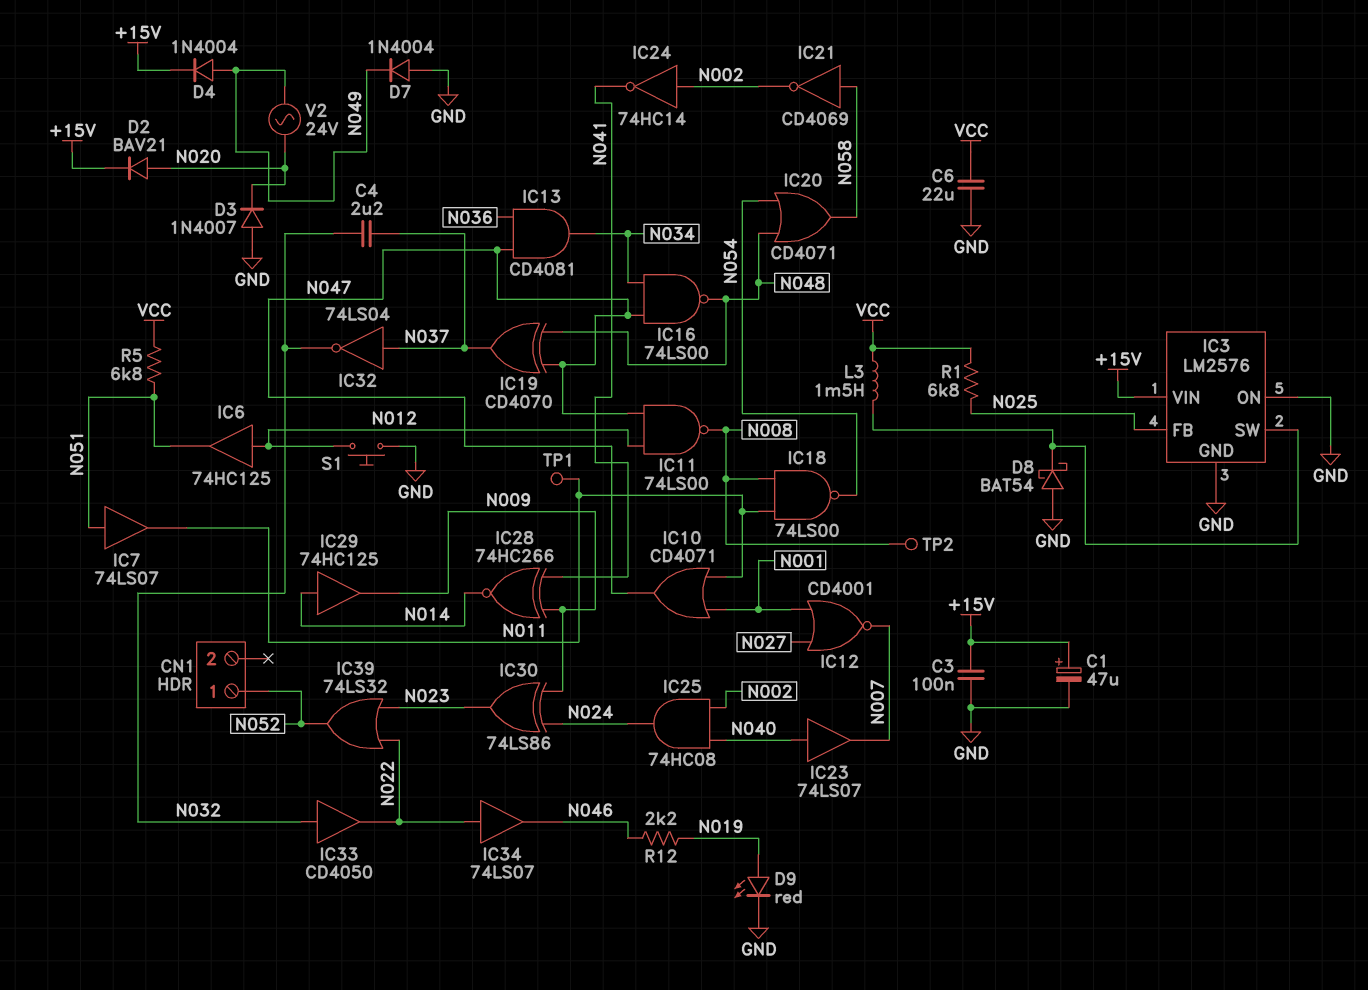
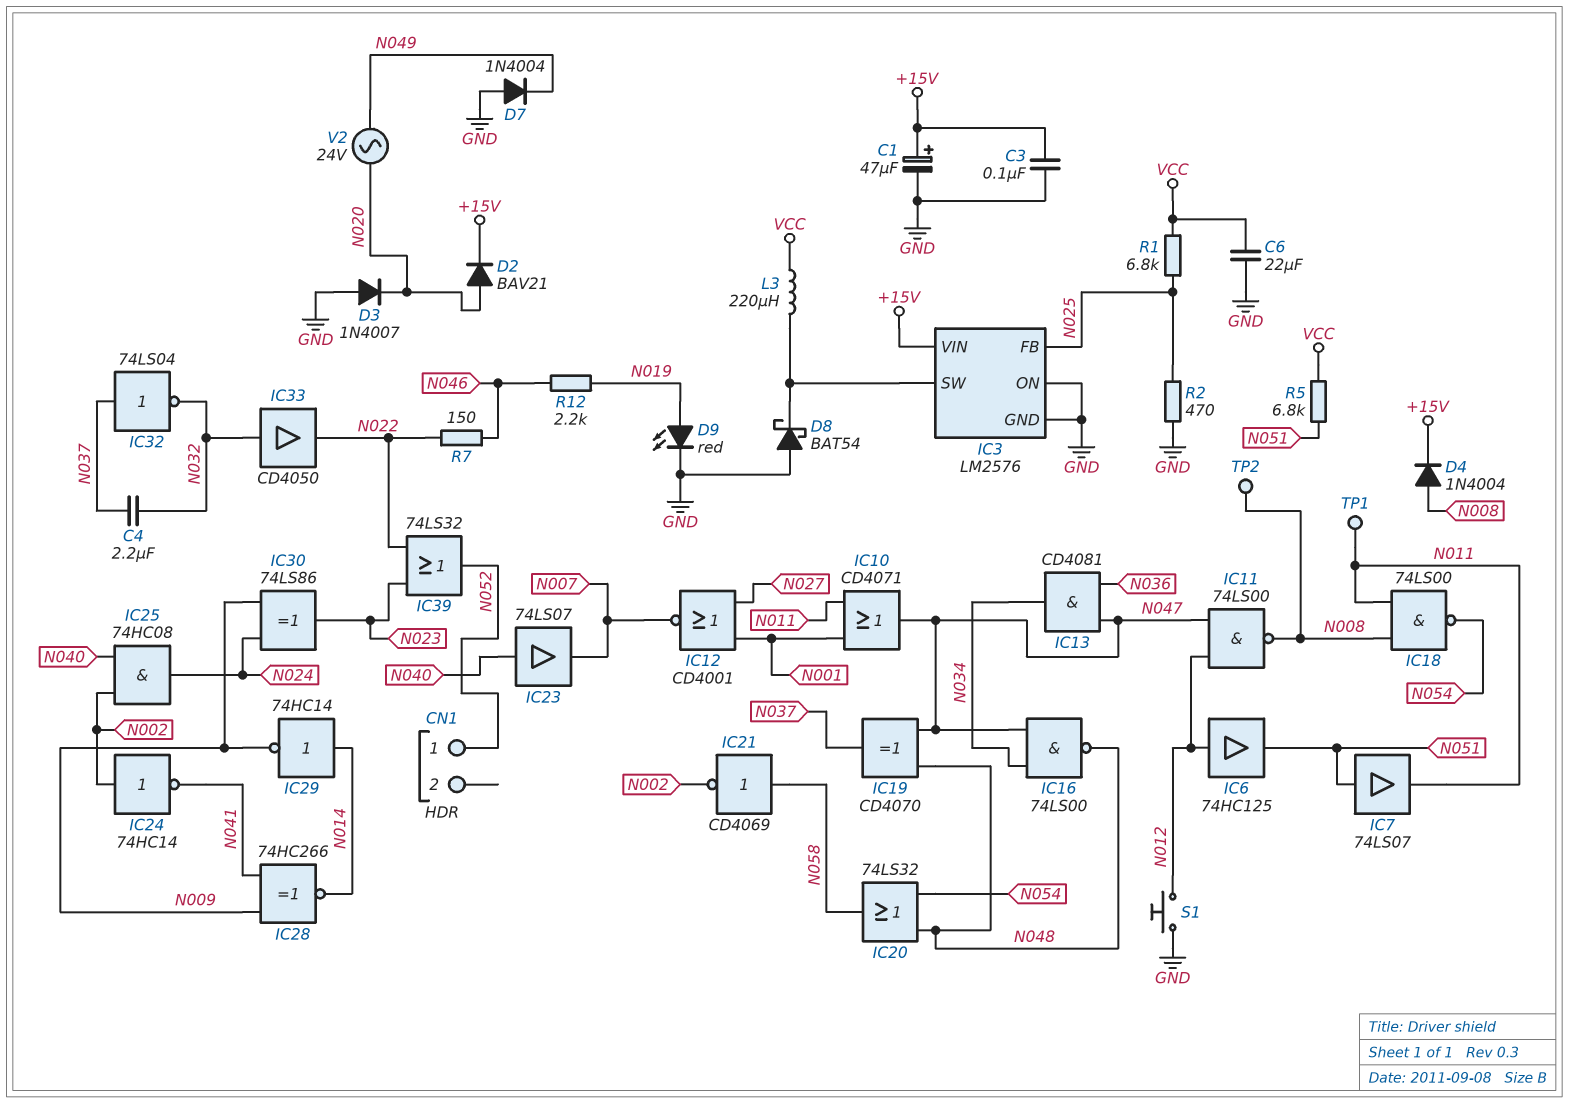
D4: diode 1N4004 (A N049, K +15V) -> diode 1N4004 (A N008, K +15V)
IC20: OR CD4071 (in N048, in N054, out N058) -> OR 74LS32 (in N048, in N054, out N058)
IC29: buffer 74HC125 (in N014, out N009) -> NOT 74HC14 (in N014, out N009)
IC34: buffer 74LS07 (in N022, out N046) -> none
L3: 1.5mH (IC3/SW, VCC) -> 220uH (IC3/SW, VCC)
R2: none -> 470 (GND, N025)
R7: none -> 150 (N022, N046)

